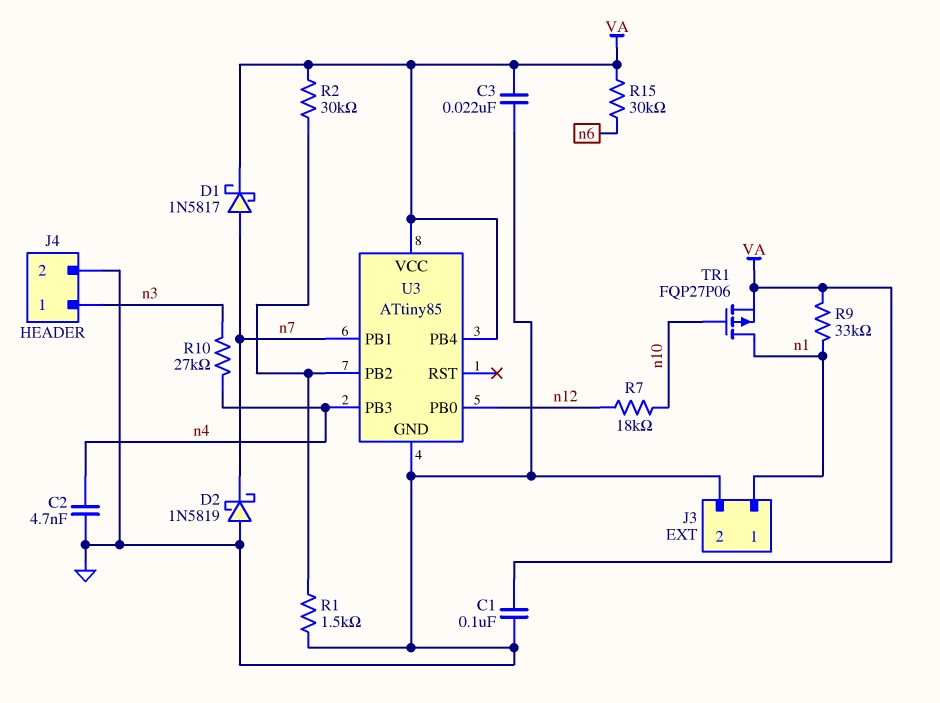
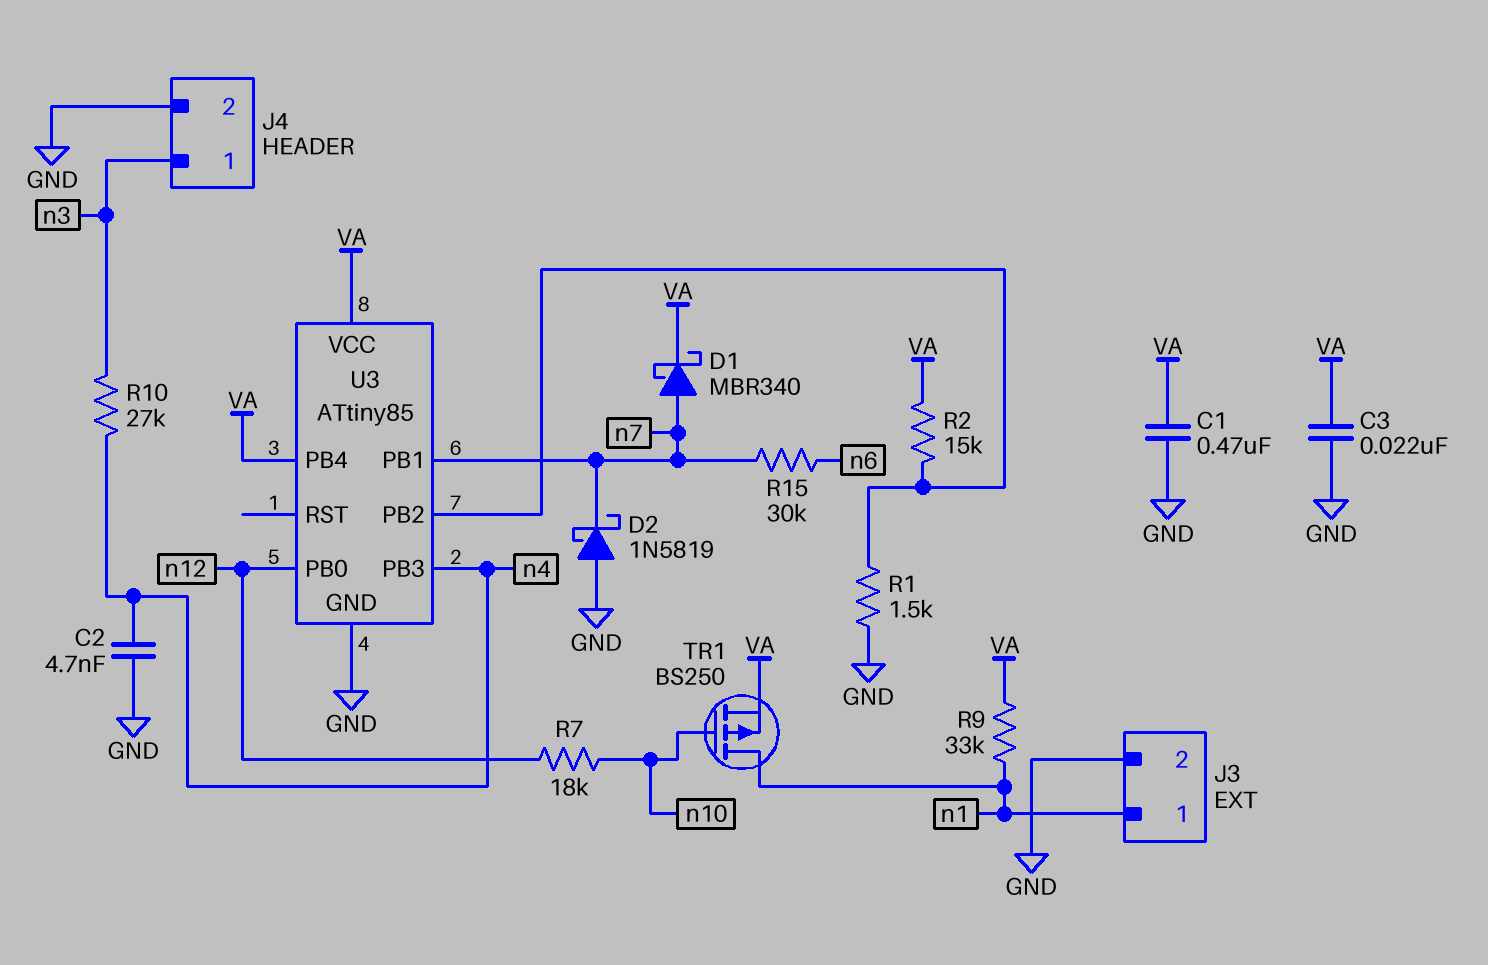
C1: 100nF (GND, VA) -> 470nF (GND, VA)
D1: schottky 1N5817 (A n7, K VA) -> schottky MBR340 (A n7, K VA)
R2: 30k (U3/PB2, VA) -> 15k (U3/PB2, VA)
R15: 30k (VA, n6) -> 30k (n6, n7)
TR1: PMOS FQP27P06 (G n10, D n1, S VA) -> PMOS BS250 (G n10, D n1, S VA)

